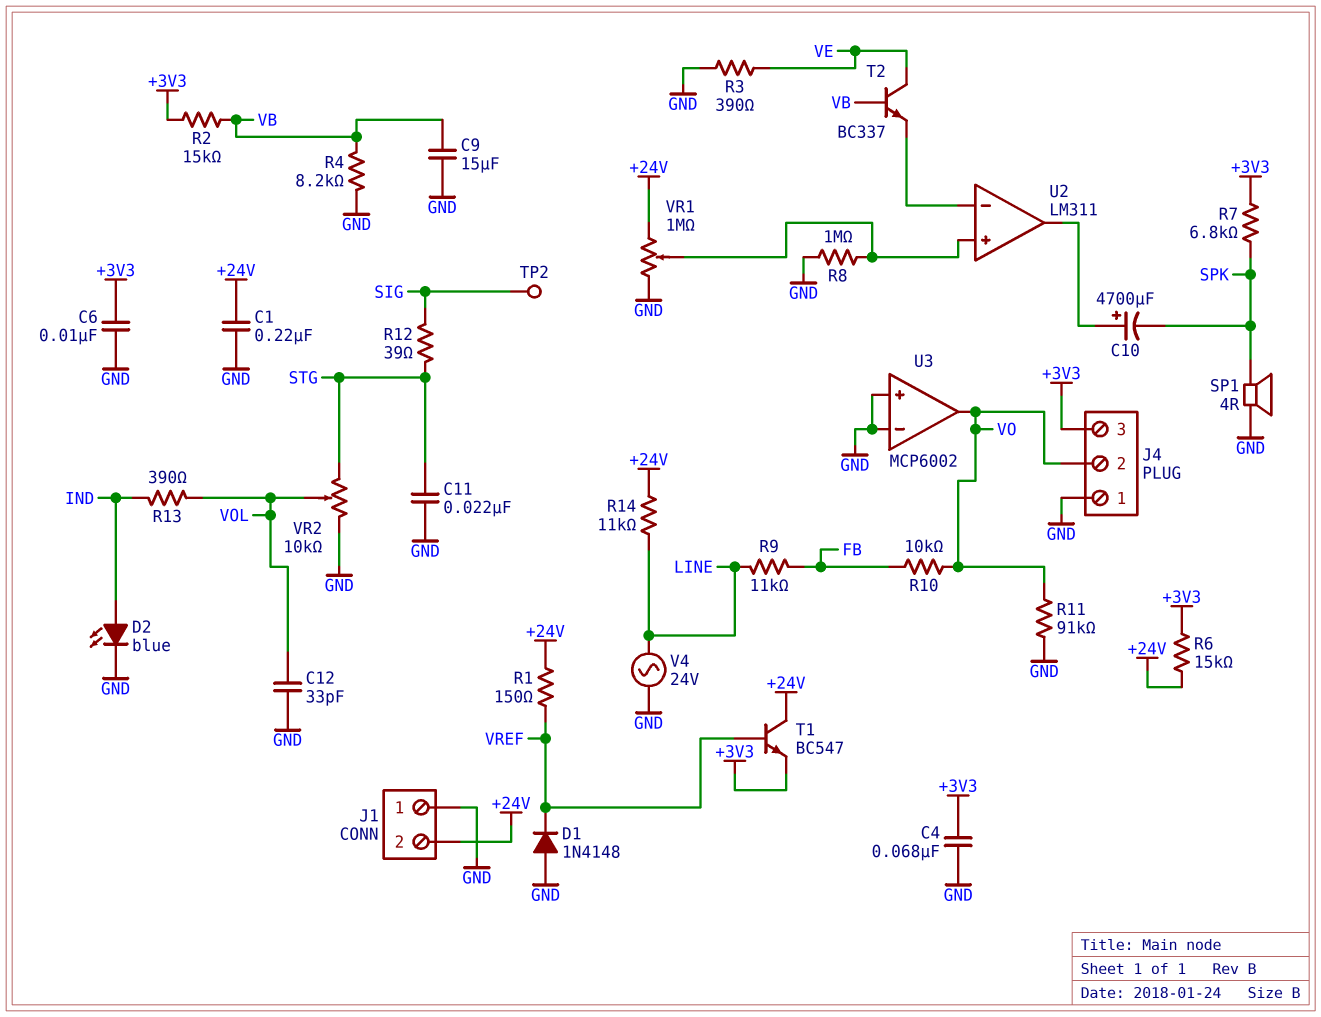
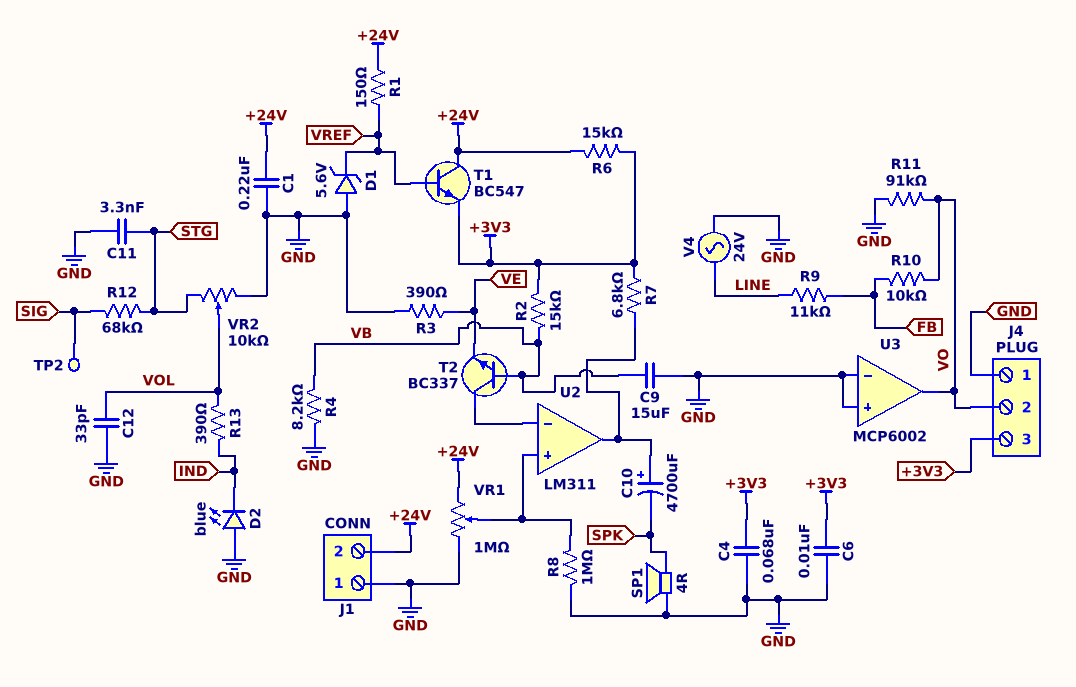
C11: 22nF (GND, STG) -> 3.3nF (GND, STG)
D1: diode 1N4148 (A GND, K VREF) -> zener 5.6V (A GND, K VREF)
D2: LED blue (A IND, K GND) -> LED blue (A GND, K IND)
R7: 6.8k (+3V3, SPK) -> 6.8k (+3V3, U2/out)
R12: 39 (SIG, STG) -> 68k (SIG, STG)
R14: 11k (+24V, LINE) -> none
T2: NPN BC337 (B VB, C VE, E U2/in-) -> NPN BC337 (B VB, C U2/in-, E VE)

